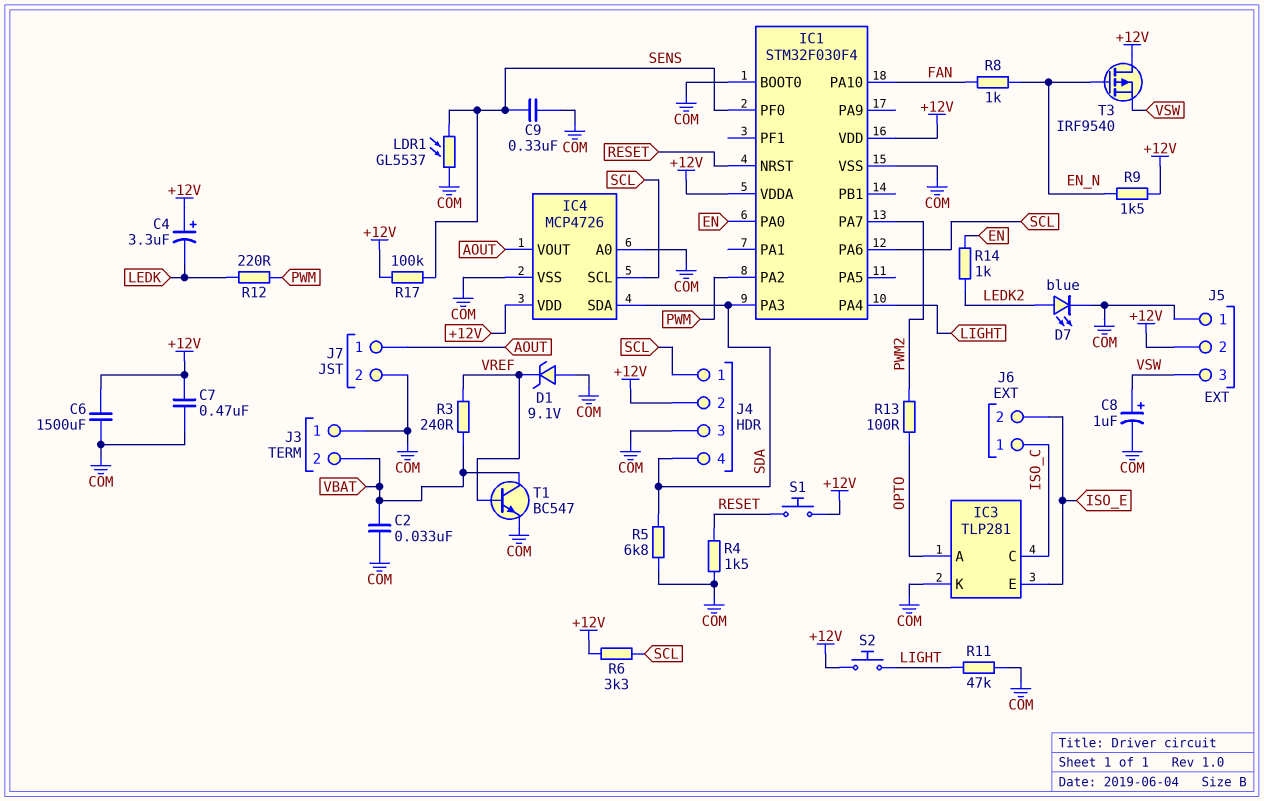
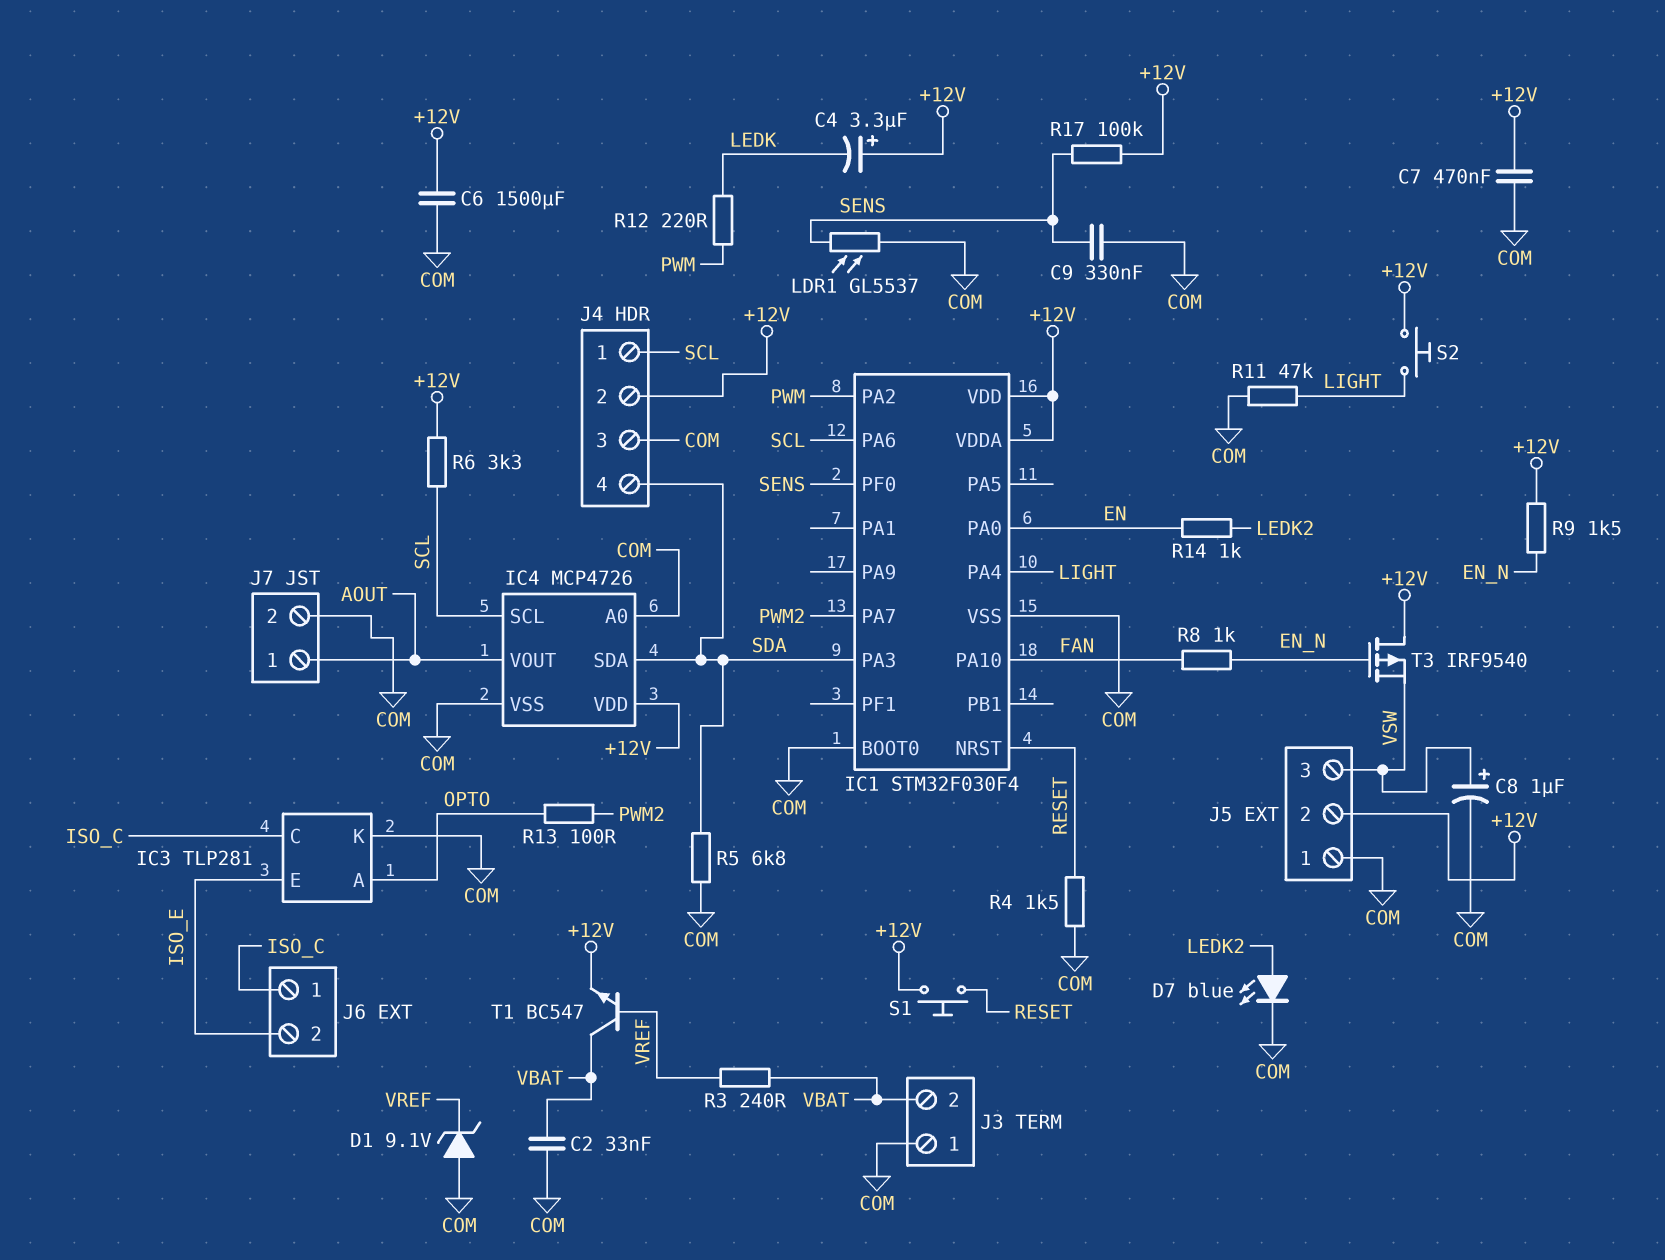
T1: NPN BC547 (B VREF, C VBAT, E COM) -> NPN BC547 (B VREF, C VBAT, E +12V)

